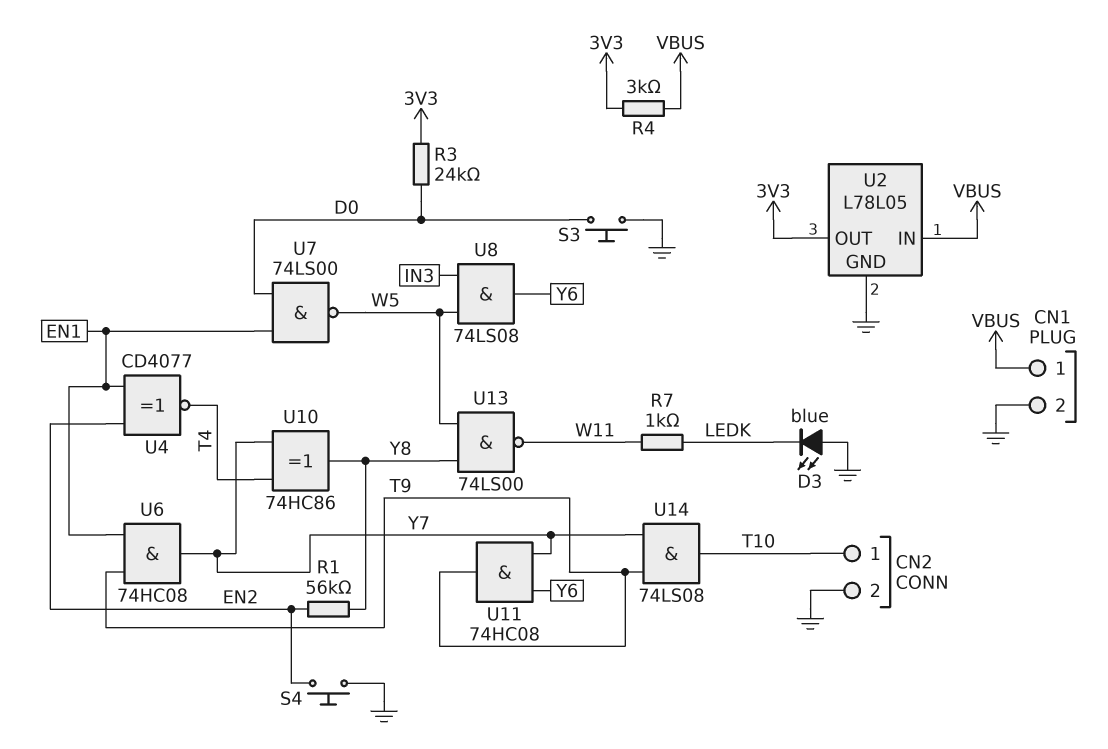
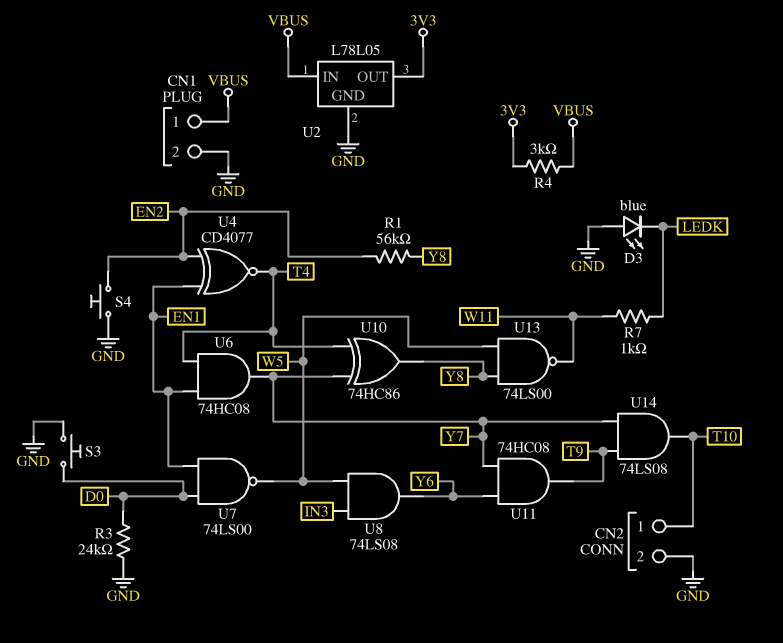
R3: 24k (3V3, D0) -> 24k (D0, GND)
U6: AND 74HC08 (in EN1, in T9, out Y7) -> AND 74HC08 (in EN1, in T4, out Y7)

